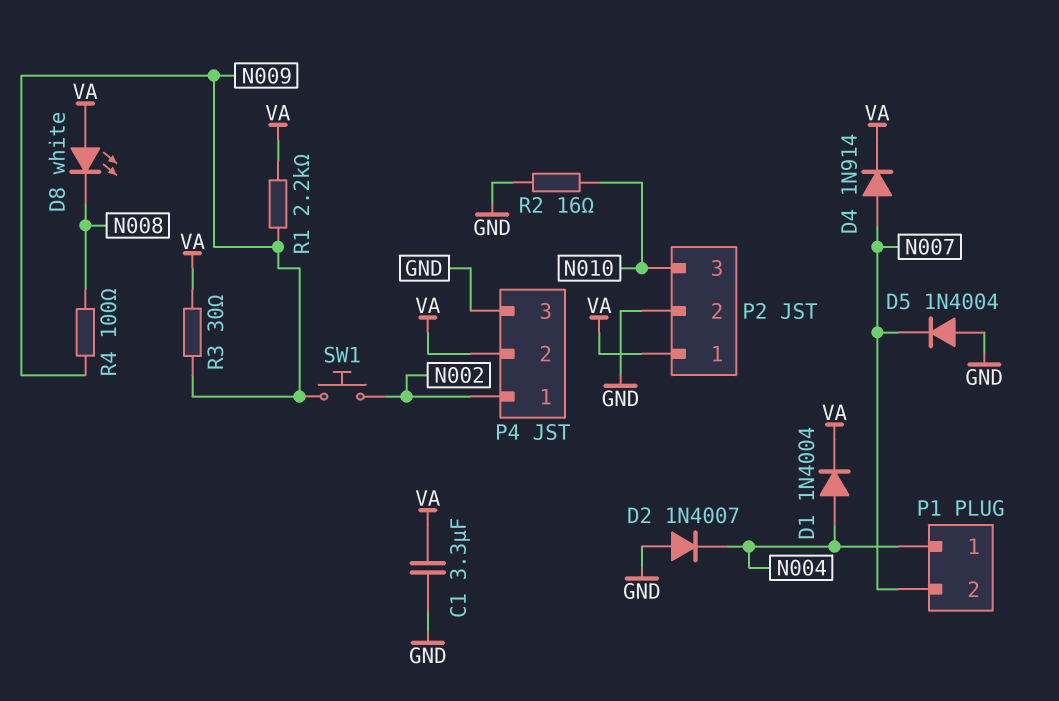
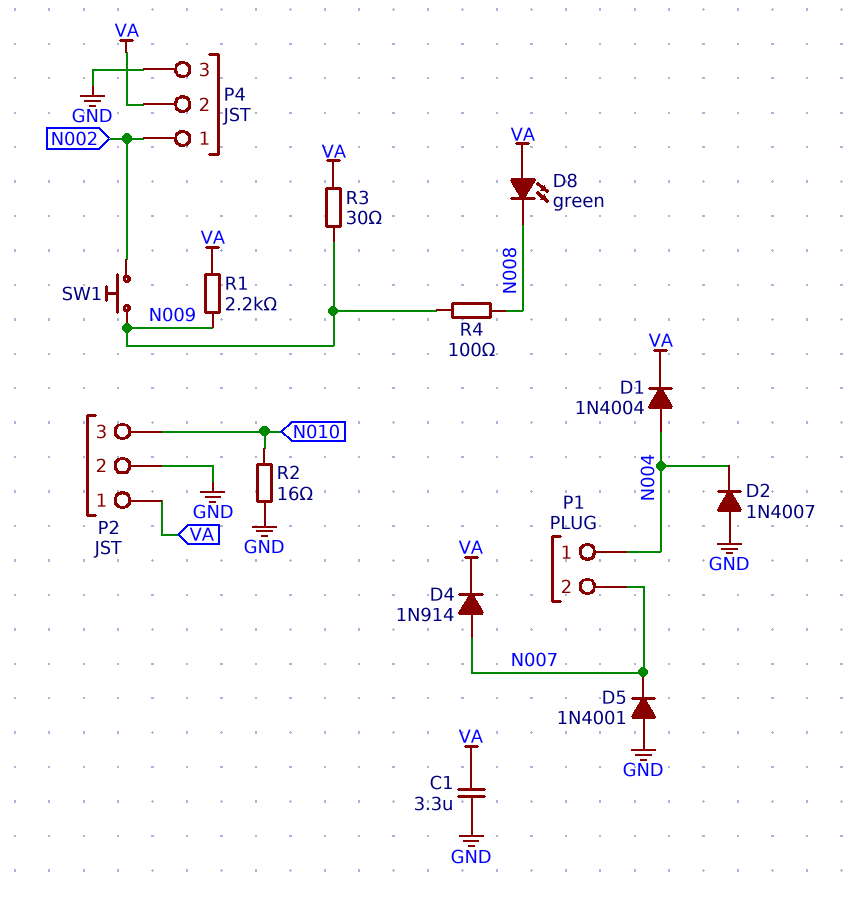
D5: diode 1N4004 (A GND, K N007) -> diode 1N4001 (A GND, K N007)
D8: LED white (A VA, K N008) -> LED green (A VA, K N008)

